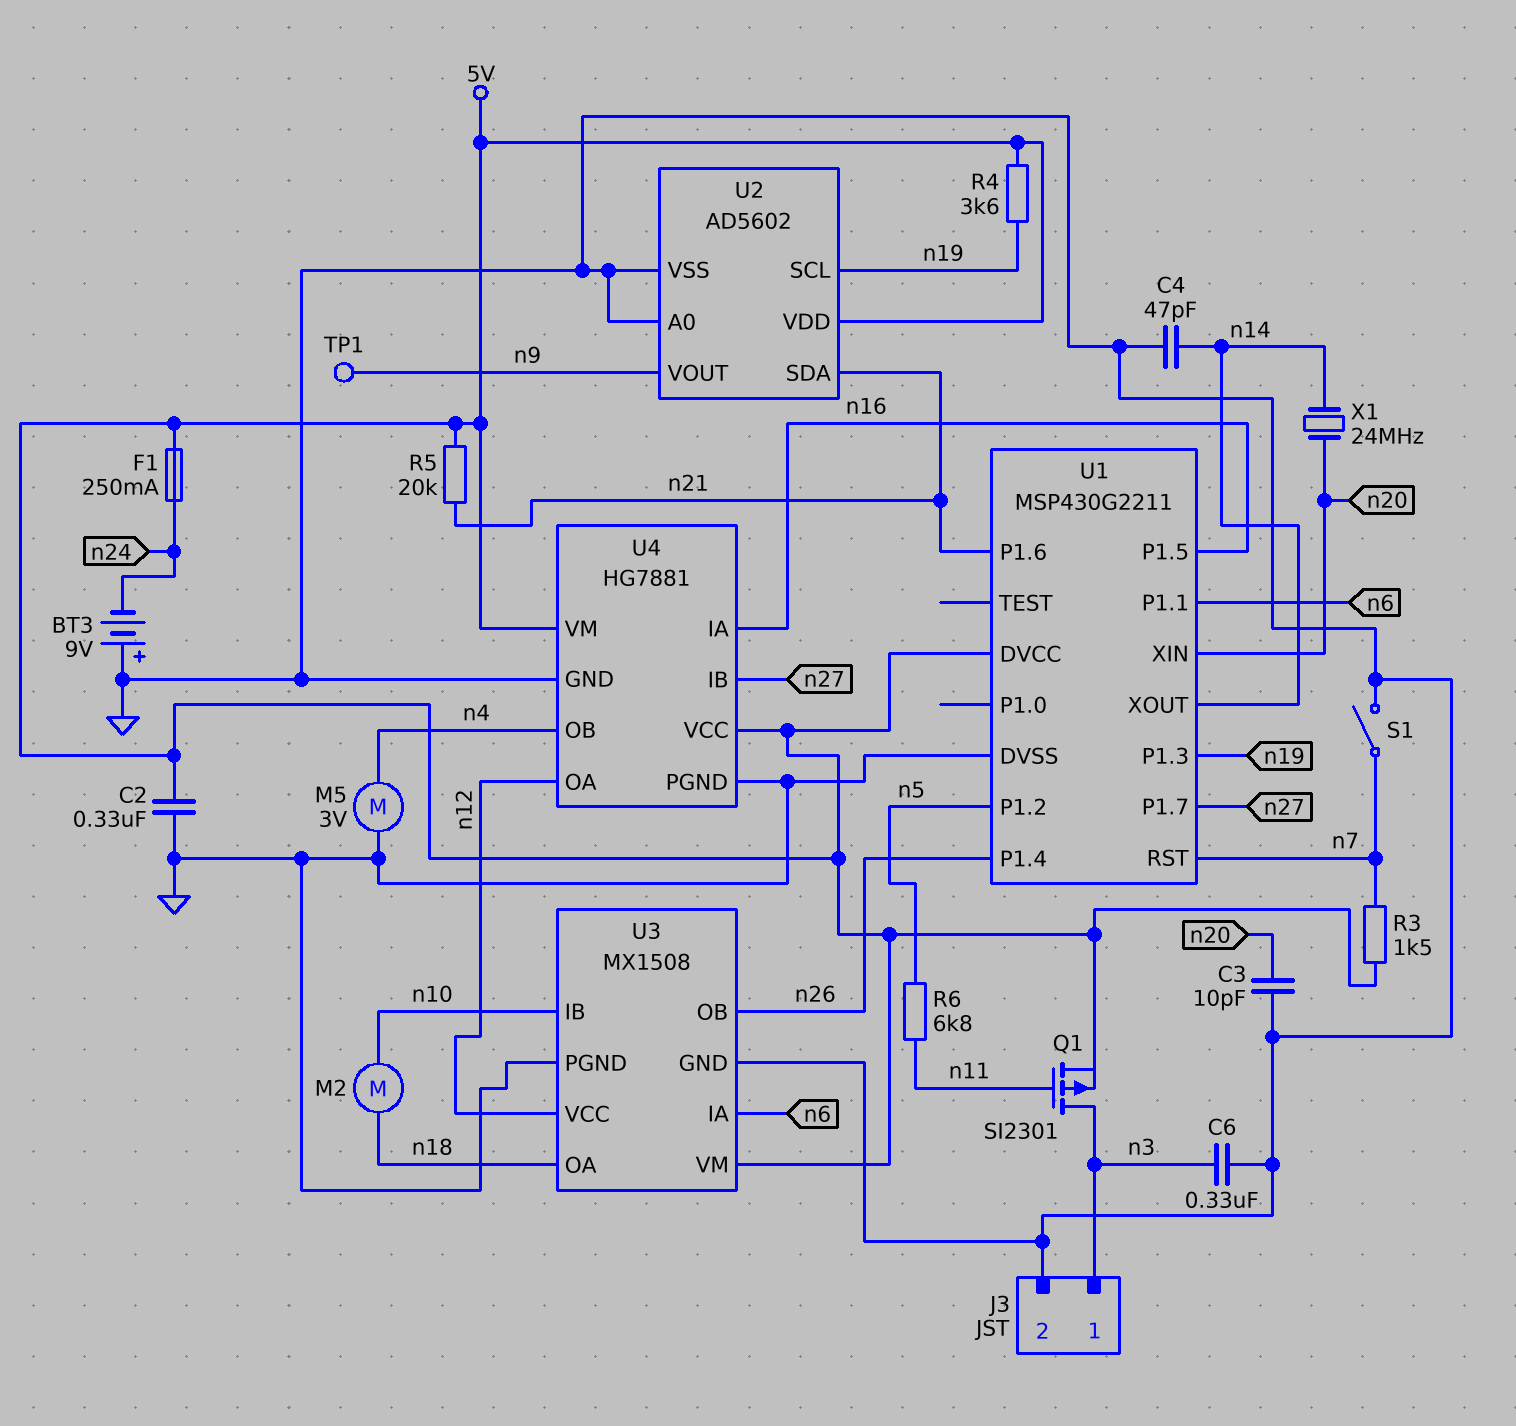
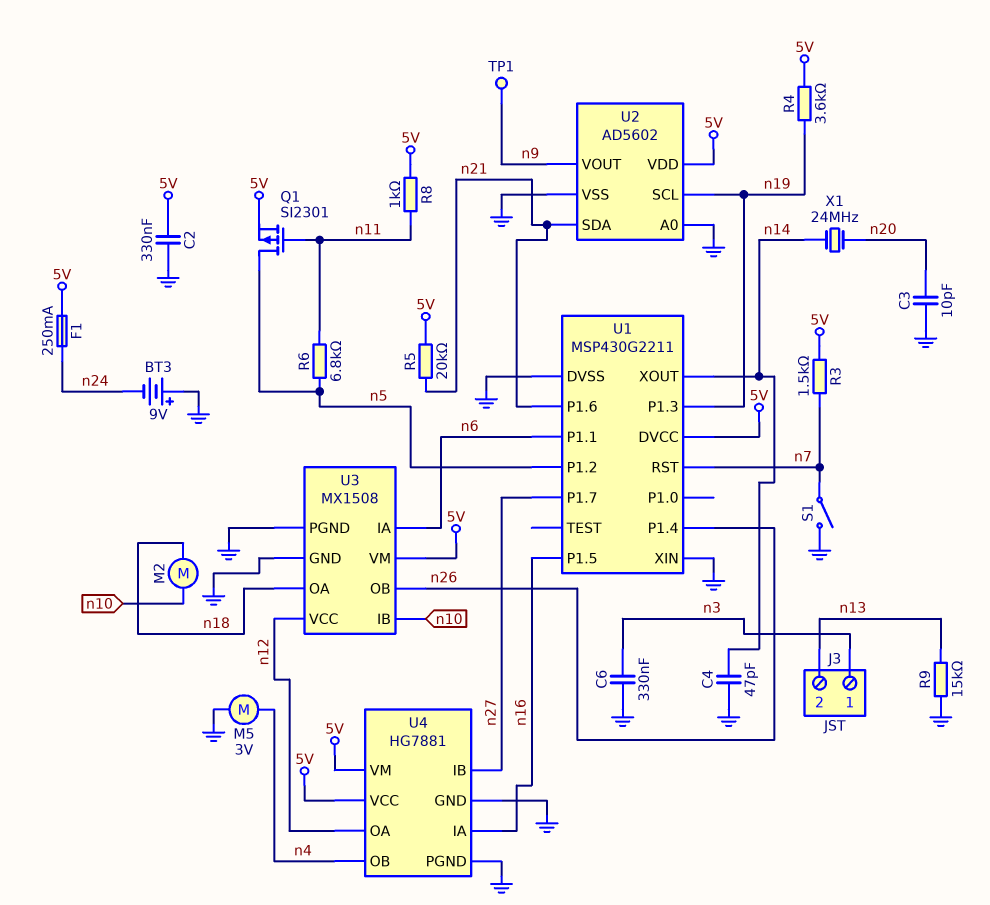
J3 pin 2: GND -> n13
Q1: PMOS SI2301 (G n11, D n3, S 5V) -> PMOS SI2301 (G n11, D n5, S 5V)
R8: none -> 1k (5V, n11)
R9: none -> 15k (GND, n13)
U1 pin XIN: n20 -> GND

